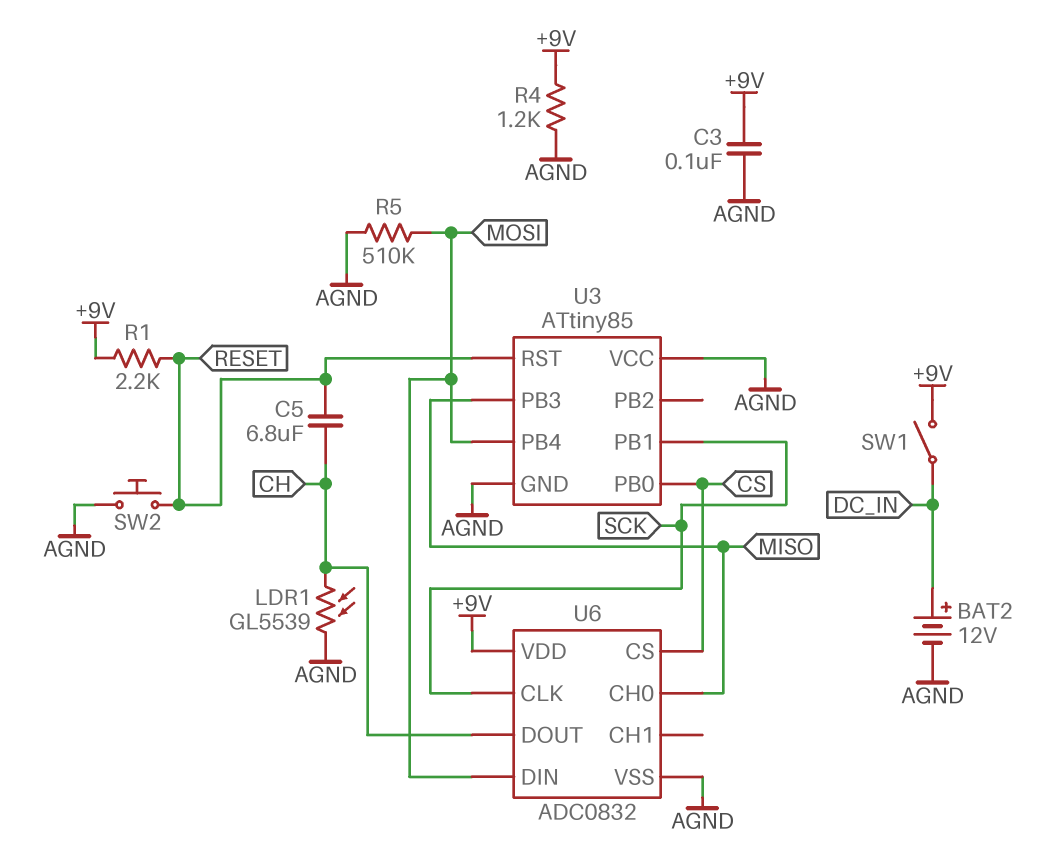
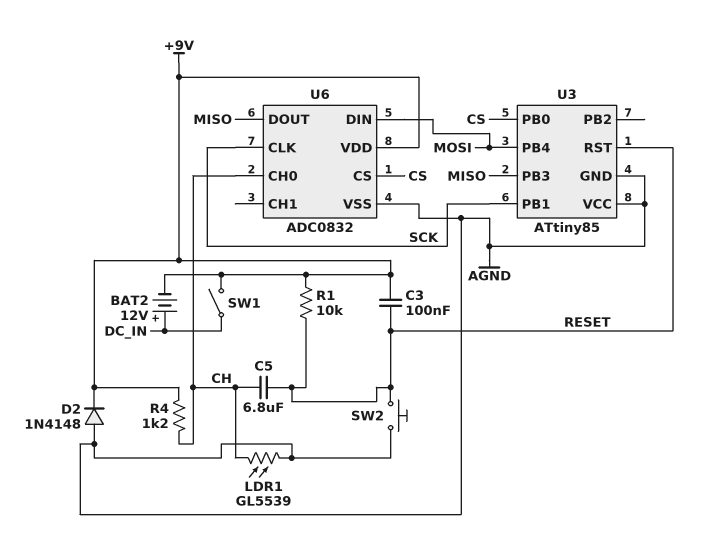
BAT2: 12V (plus DC_IN, minus AGND) -> 12V (plus DC_IN, minus +9V)
C3: 100nF (+9V, AGND) -> 100nF (+9V, RESET)
D2: none -> diode 1N4148 (A AGND, K +9V)
R1: 2.2k (+9V, RESET) -> 10k (+9V, RESET)
R4: 1.2k (+9V, AGND) -> 1.2k (+9V, CH)
R5: 510k (AGND, MOSI) -> none
U6 pin CH0: MISO -> CH
U6 pin DOUT: CH -> MISO

